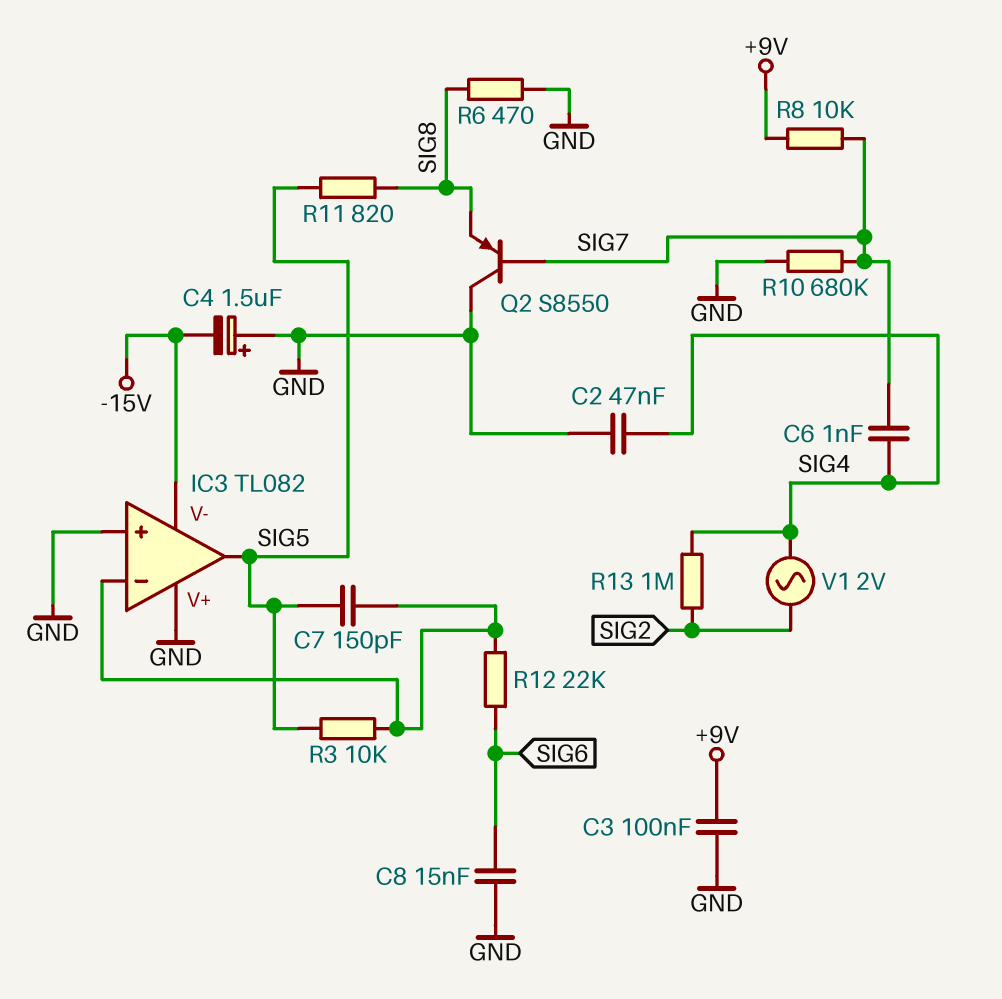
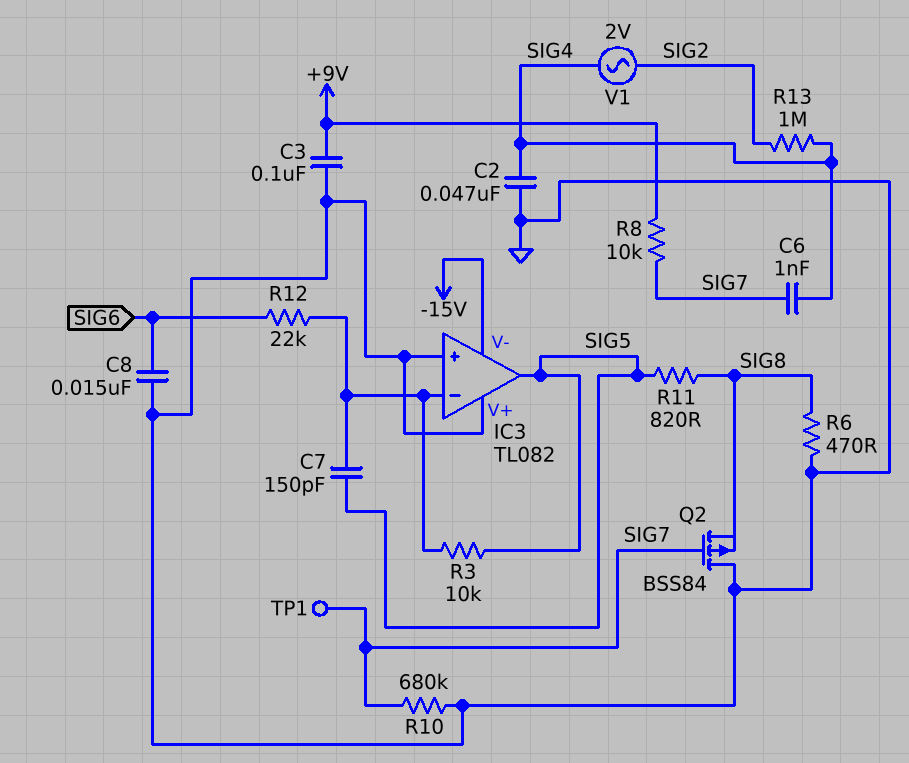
C4: 1.5uF (plus GND, minus -15V) -> none
Q2: PNP S8550 (B SIG7, C GND, E SIG8) -> PMOS BSS84 (G SIG7, D GND, S SIG8)
TP1: none -> test point (SIG7)

